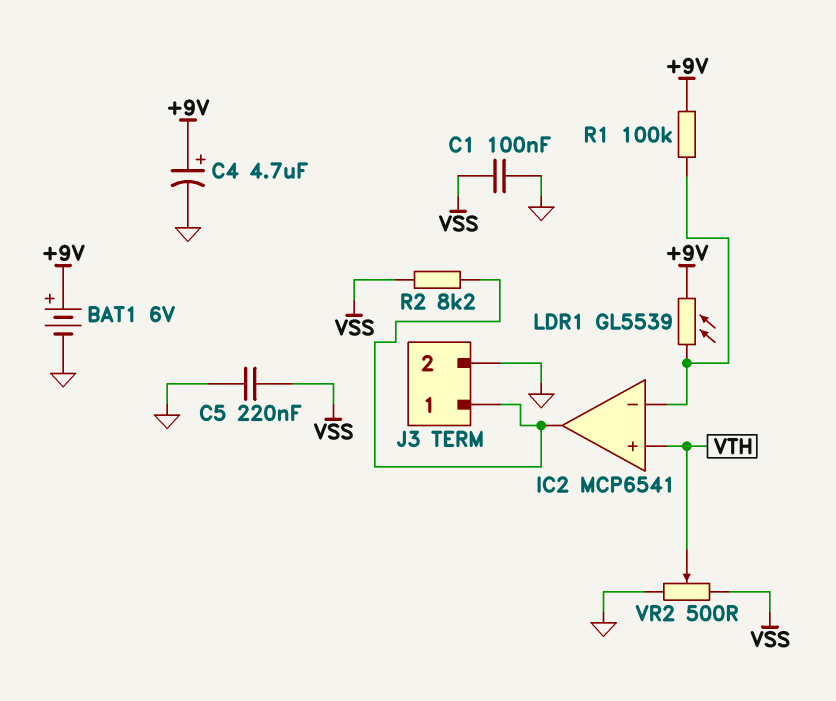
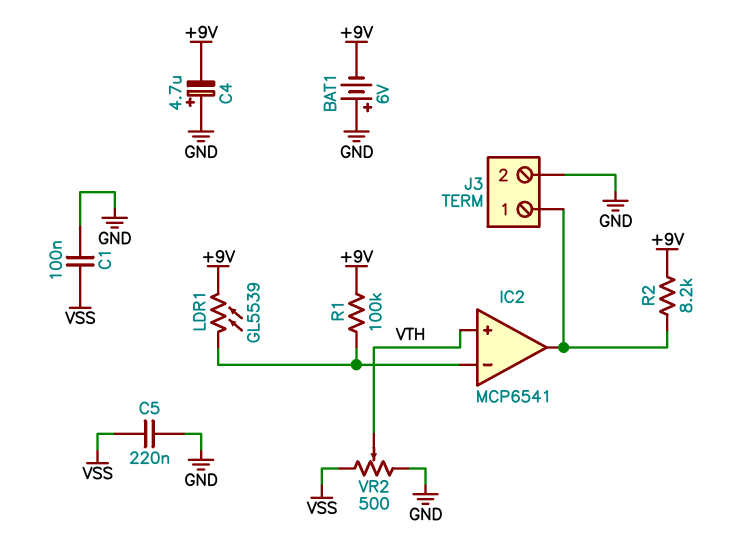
BAT1: 6V (plus +9V, minus GND) -> 6V (plus GND, minus +9V)
C4: 4.7uF (plus +9V, minus GND) -> 4.7uF (plus GND, minus +9V)
R2: 8.2k (IC2/out, VSS) -> 8.2k (+9V, IC2/out)

